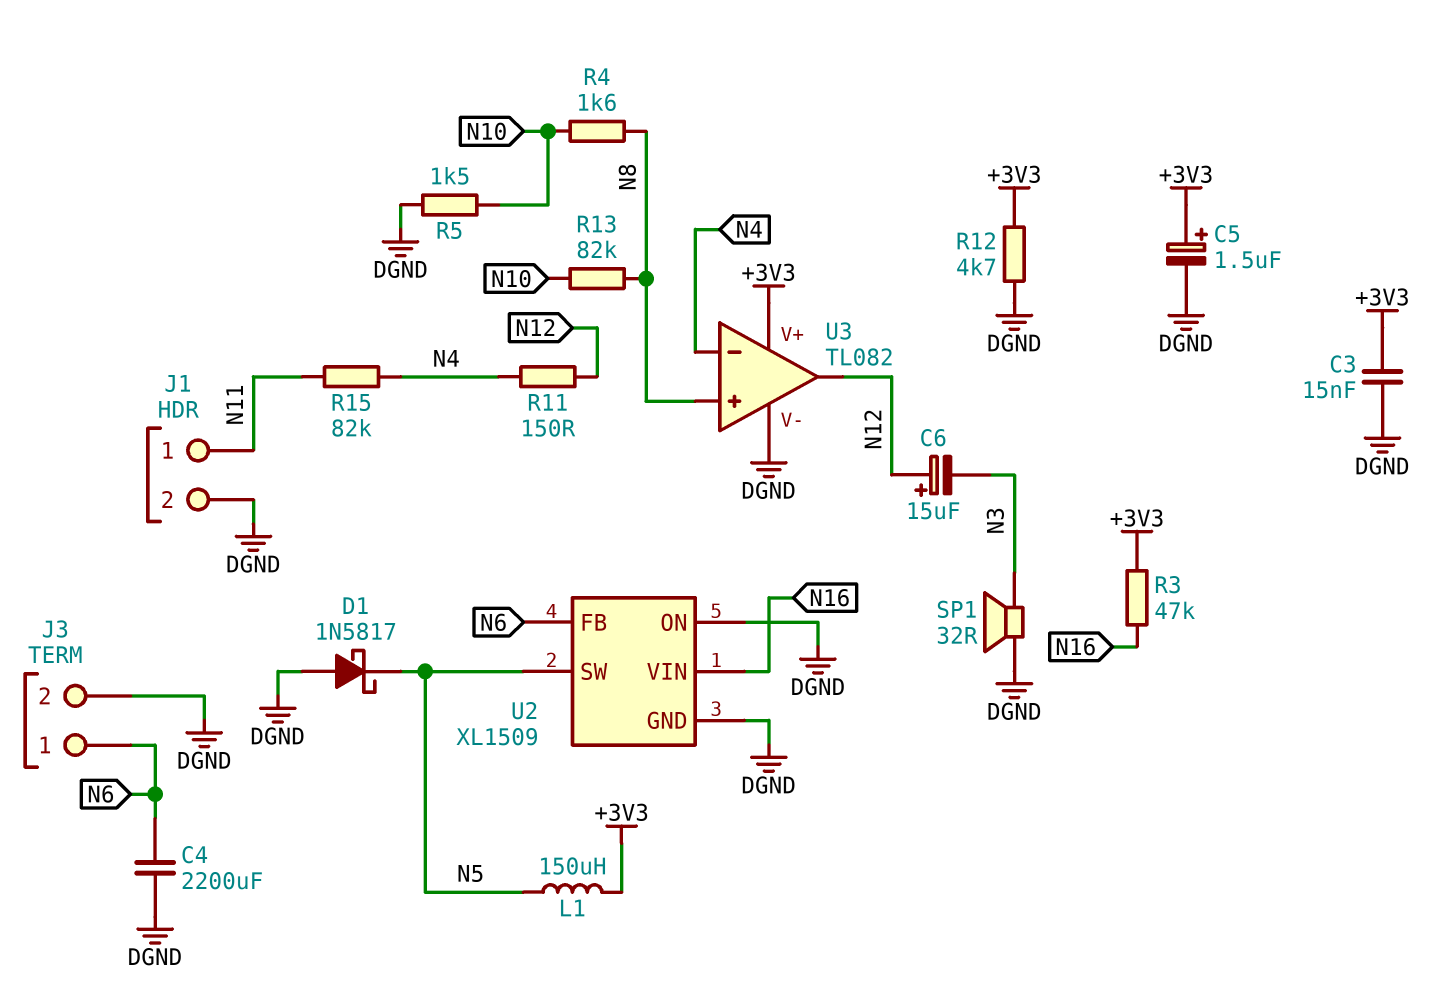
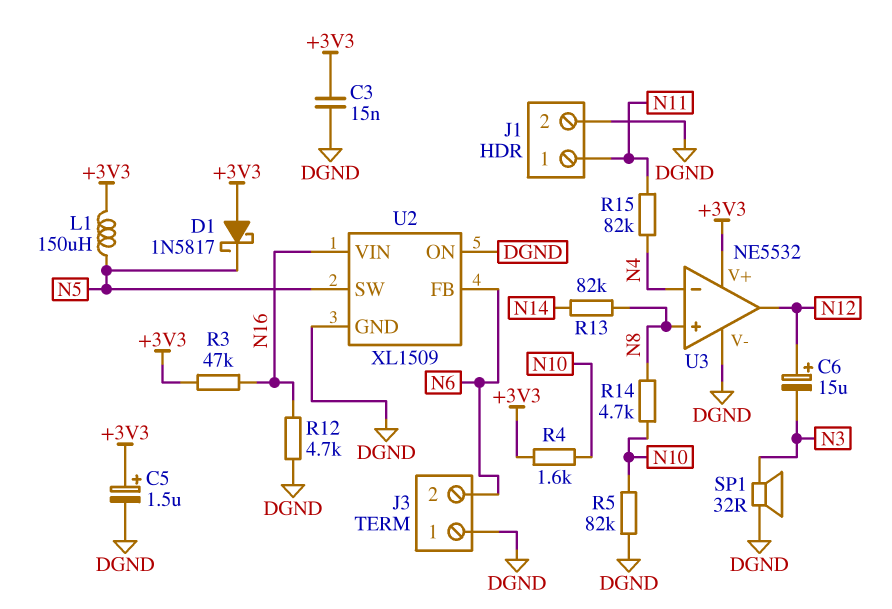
C4: 2200uF (DGND, N6) -> none
D1: schottky 1N5817 (A DGND, K N5) -> schottky 1N5817 (A +3V3, K N5)
J3 pin 1: N6 -> DGND
J3 pin 2: DGND -> N6
R4: 1.6k (N8, N10) -> 1.6k (+3V3, N10)
R5: 1.5k (DGND, N10) -> 82k (DGND, N10)
R11: 150 (N4, N12) -> none
R12: 4.7k (+3V3, DGND) -> 4.7k (DGND, N16)
R13: 82k (N8, N10) -> 82k (N8, N14)
R14: none -> 4.7k (N8, N10)
U3: TL082 -> NE5532

